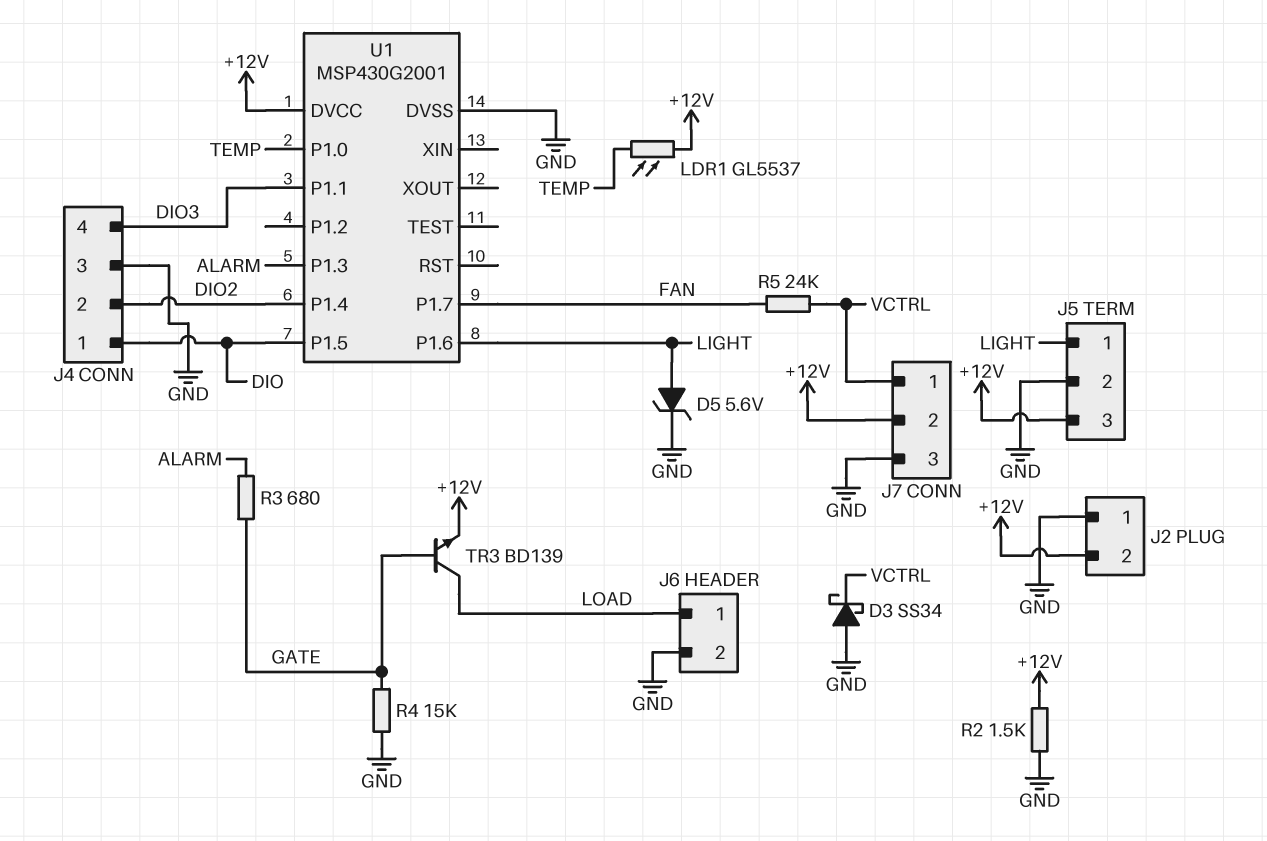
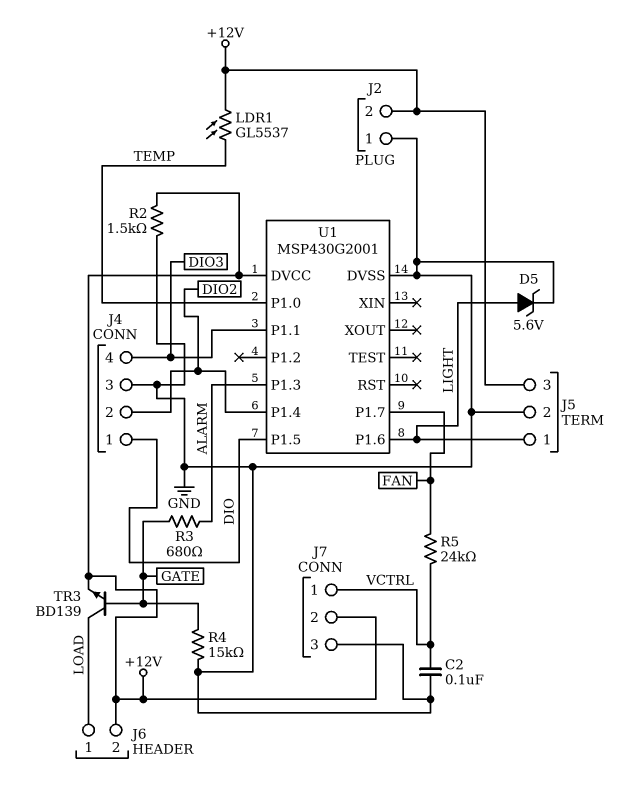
C2: none -> 100nF (GND, VCTRL)
D3: schottky SS34 (A GND, K VCTRL) -> none
J6 pin 2: GND -> +12V

